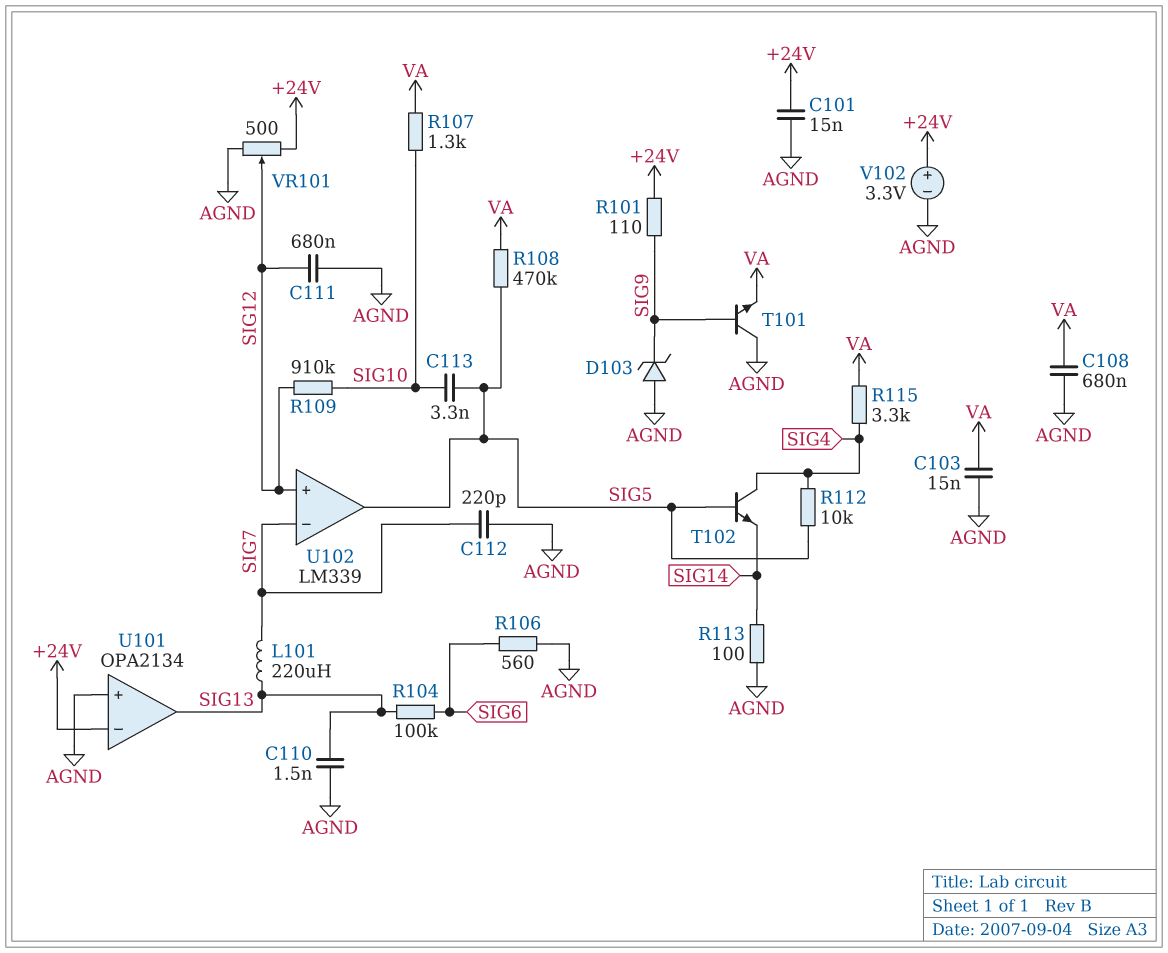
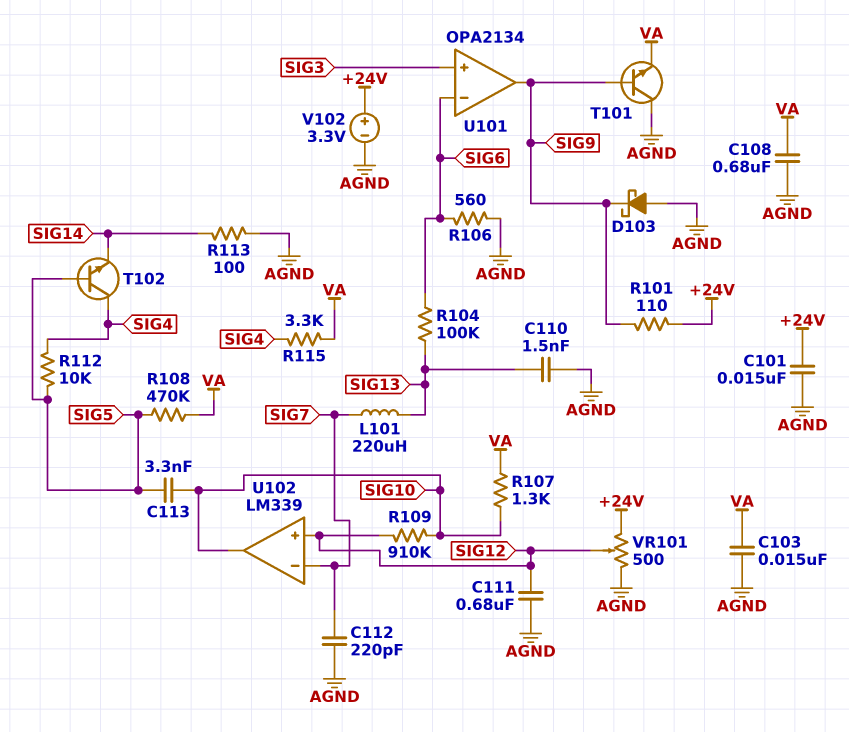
D103: zener (A AGND, K SIG9) -> schottky (A AGND, K SIG9)
U101 pin in+: AGND -> SIG3
U101 pin in-: +24V -> SIG6
U101 pin out: SIG13 -> SIG9
U102 pin out: SIG5 -> SIG10

